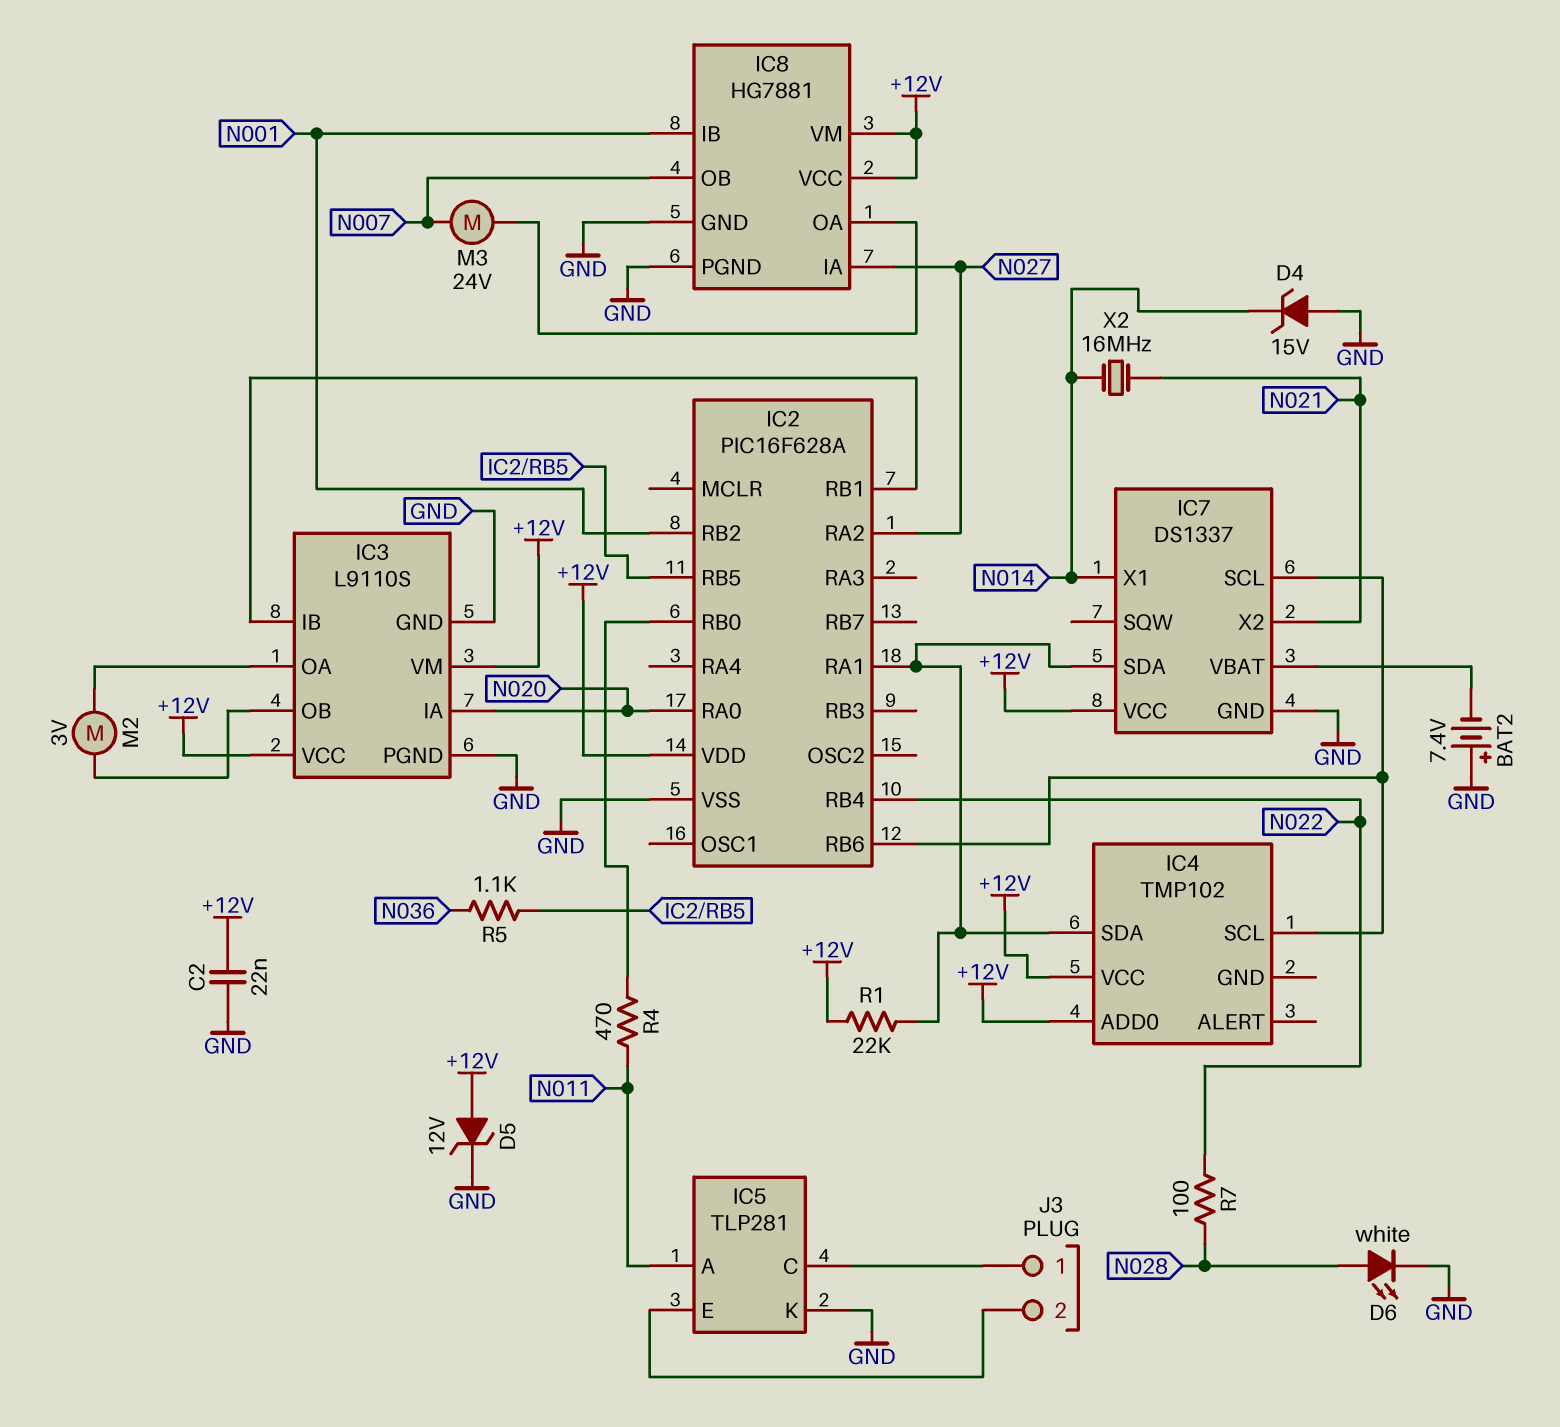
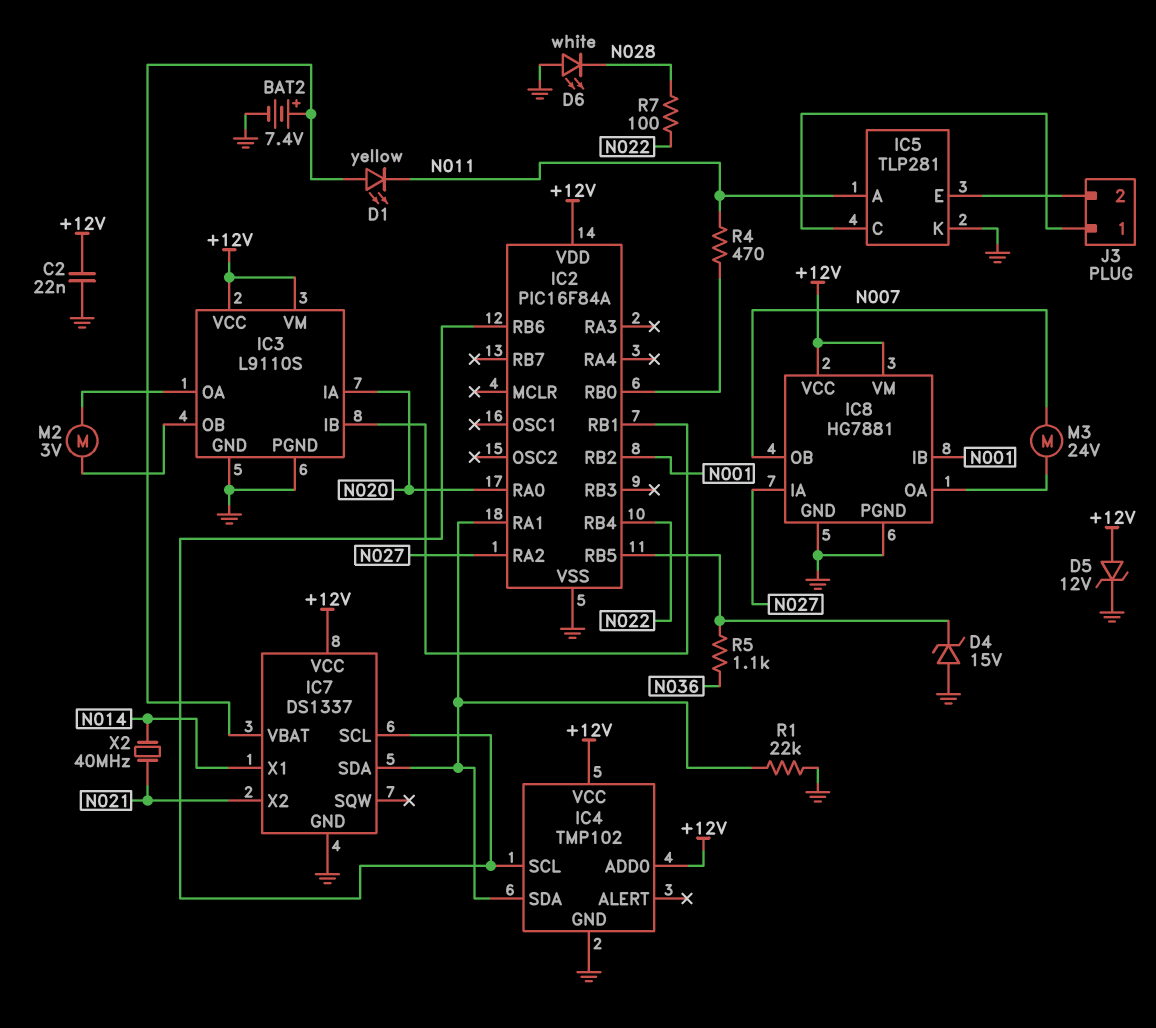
BAT2: 7.4V (plus GND, minus IC7/VBAT) -> 7.4V (plus IC7/VBAT, minus GND)
D1: none -> LED yellow (A IC7/VBAT, K N011)
D4: zener 15V (A GND, K N014) -> zener 15V (A GND, K IC2/RB5)
D6: LED white (A N028, K GND) -> LED white (A GND, K N028)
IC2: PIC16F628A -> PIC16F84A
IC4 pin GND: none -> GND
R1: 22k (+12V, IC2/RA1) -> 22k (GND, IC2/RA1)
X2: 16MHz (N014, N021) -> 40MHz (N014, N021)

